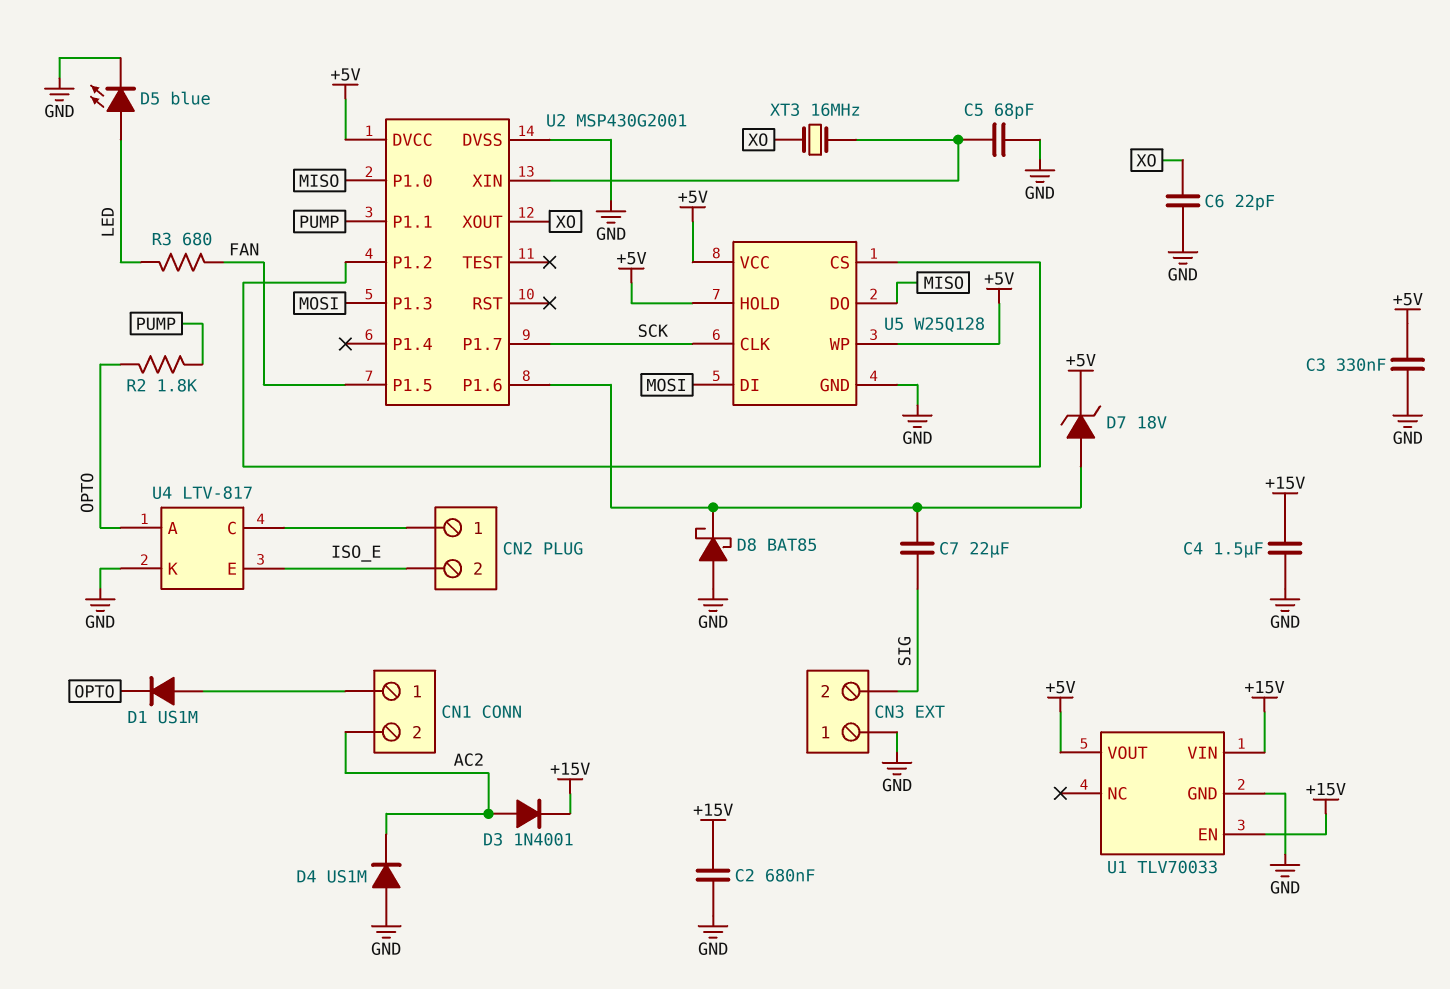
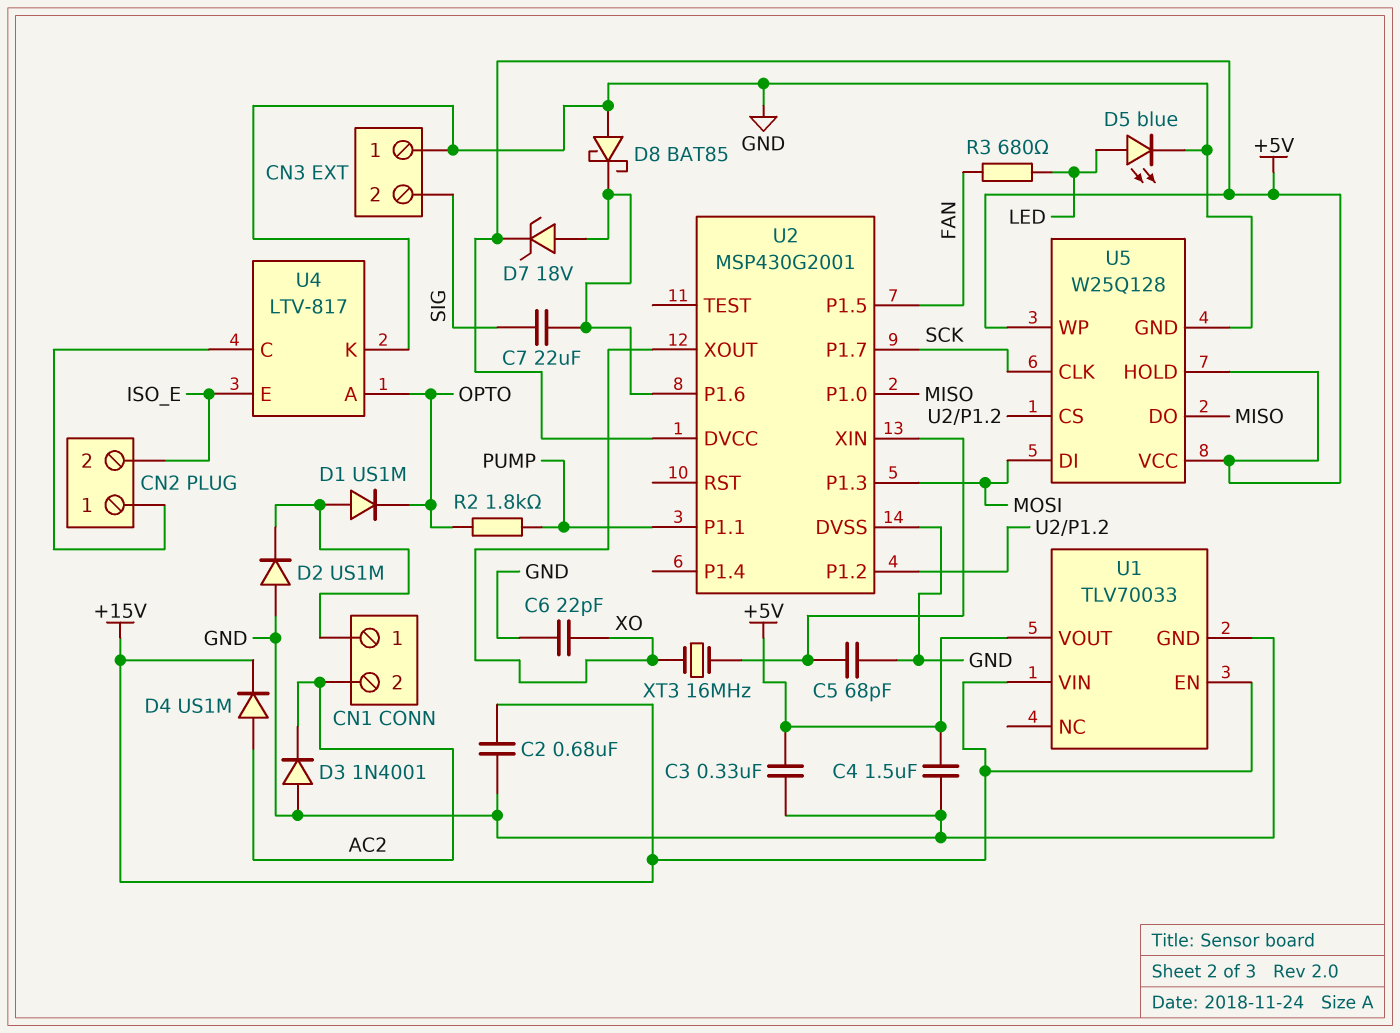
C4: 1.5uF (+15V, GND) -> 1.5uF (+5V, GND)
D2: none -> diode US1M (A GND, K CN1/1)
D3: diode 1N4001 (A AC2, K +15V) -> diode 1N4001 (A GND, K AC2)
D4: diode US1M (A GND, K AC2) -> diode US1M (A AC2, K +15V)

